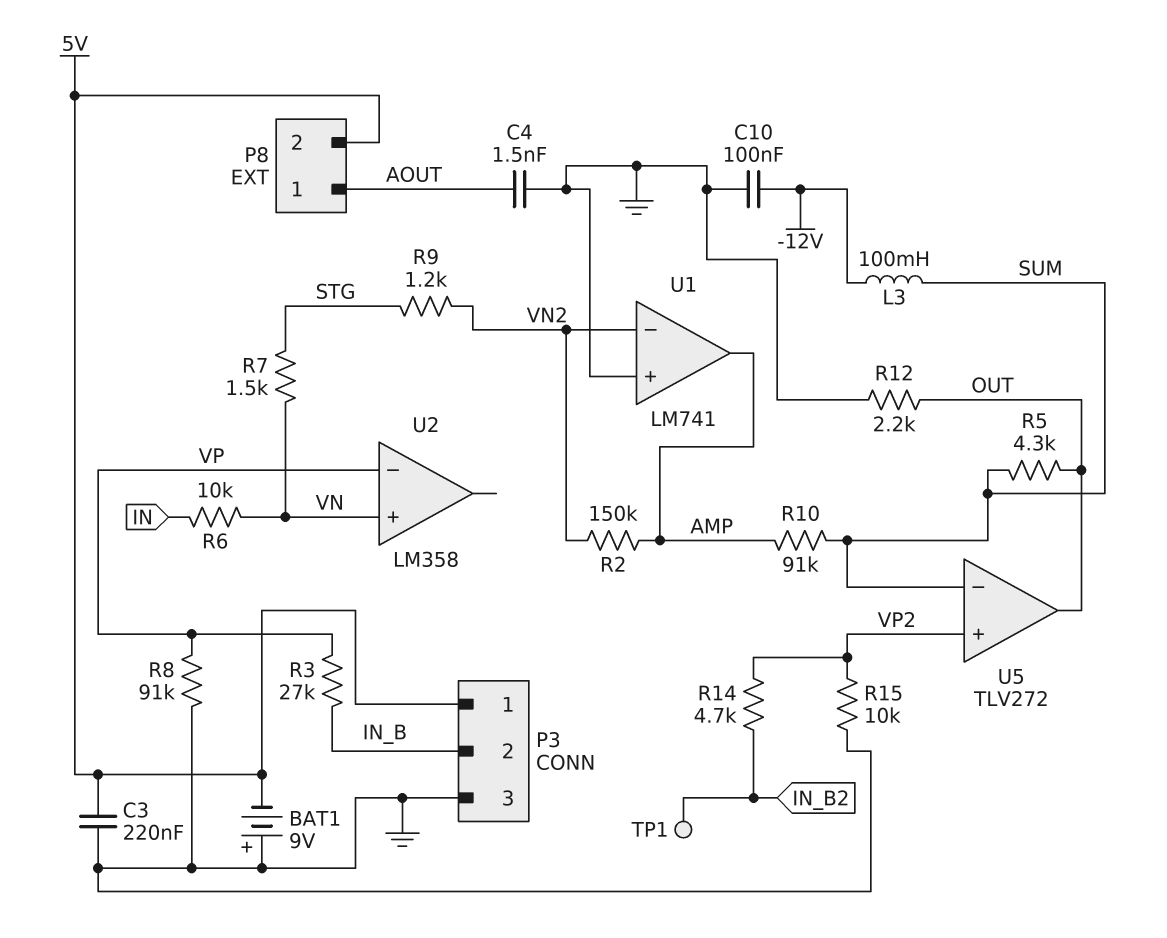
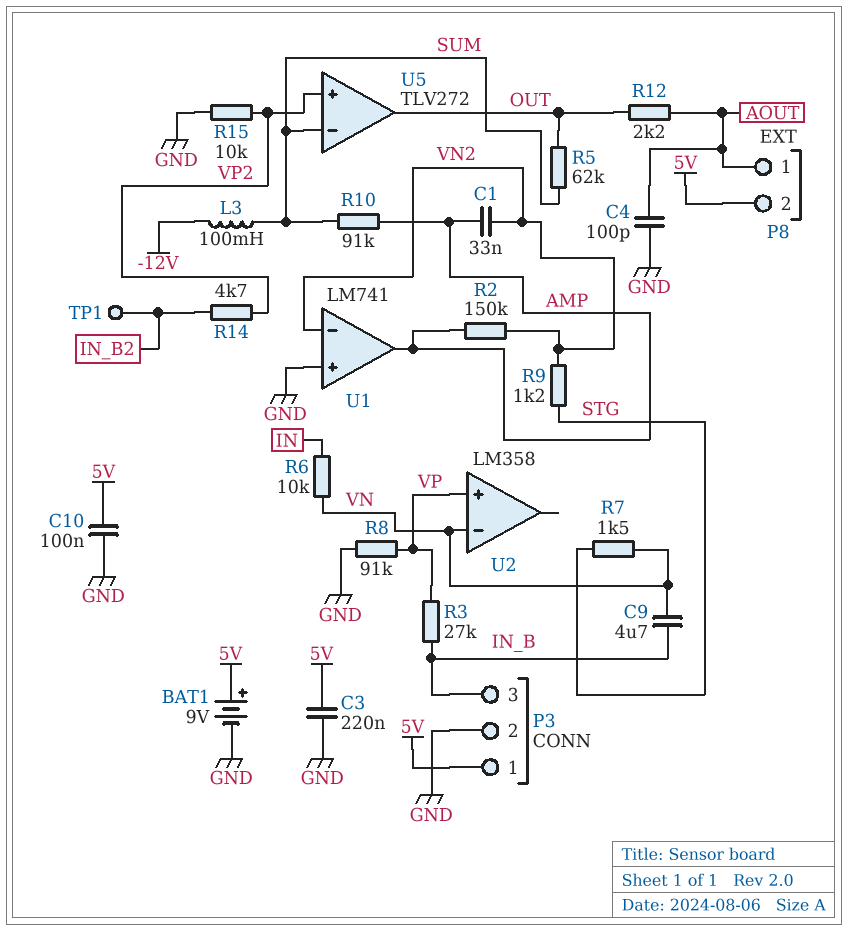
BAT1: 9V (plus GND, minus 5V) -> 9V (plus 5V, minus GND)
C1: none -> 33nF (AMP, VN2)
C4: 1.5nF (AOUT, GND) -> 100pF (AOUT, GND)
C9: none -> 4.7uF (IN_B, VN)
C10: 100nF (-12V, GND) -> 100nF (5V, GND)
P3 pin 2: IN_B -> GND
P3 pin 3: GND -> IN_B
R5: 4.3k (OUT, SUM) -> 62k (OUT, SUM)
R12: 2.2k (GND, OUT) -> 2.2k (AOUT, OUT)
U2 pin in+: VN -> VP
U2 pin in-: VP -> VN

